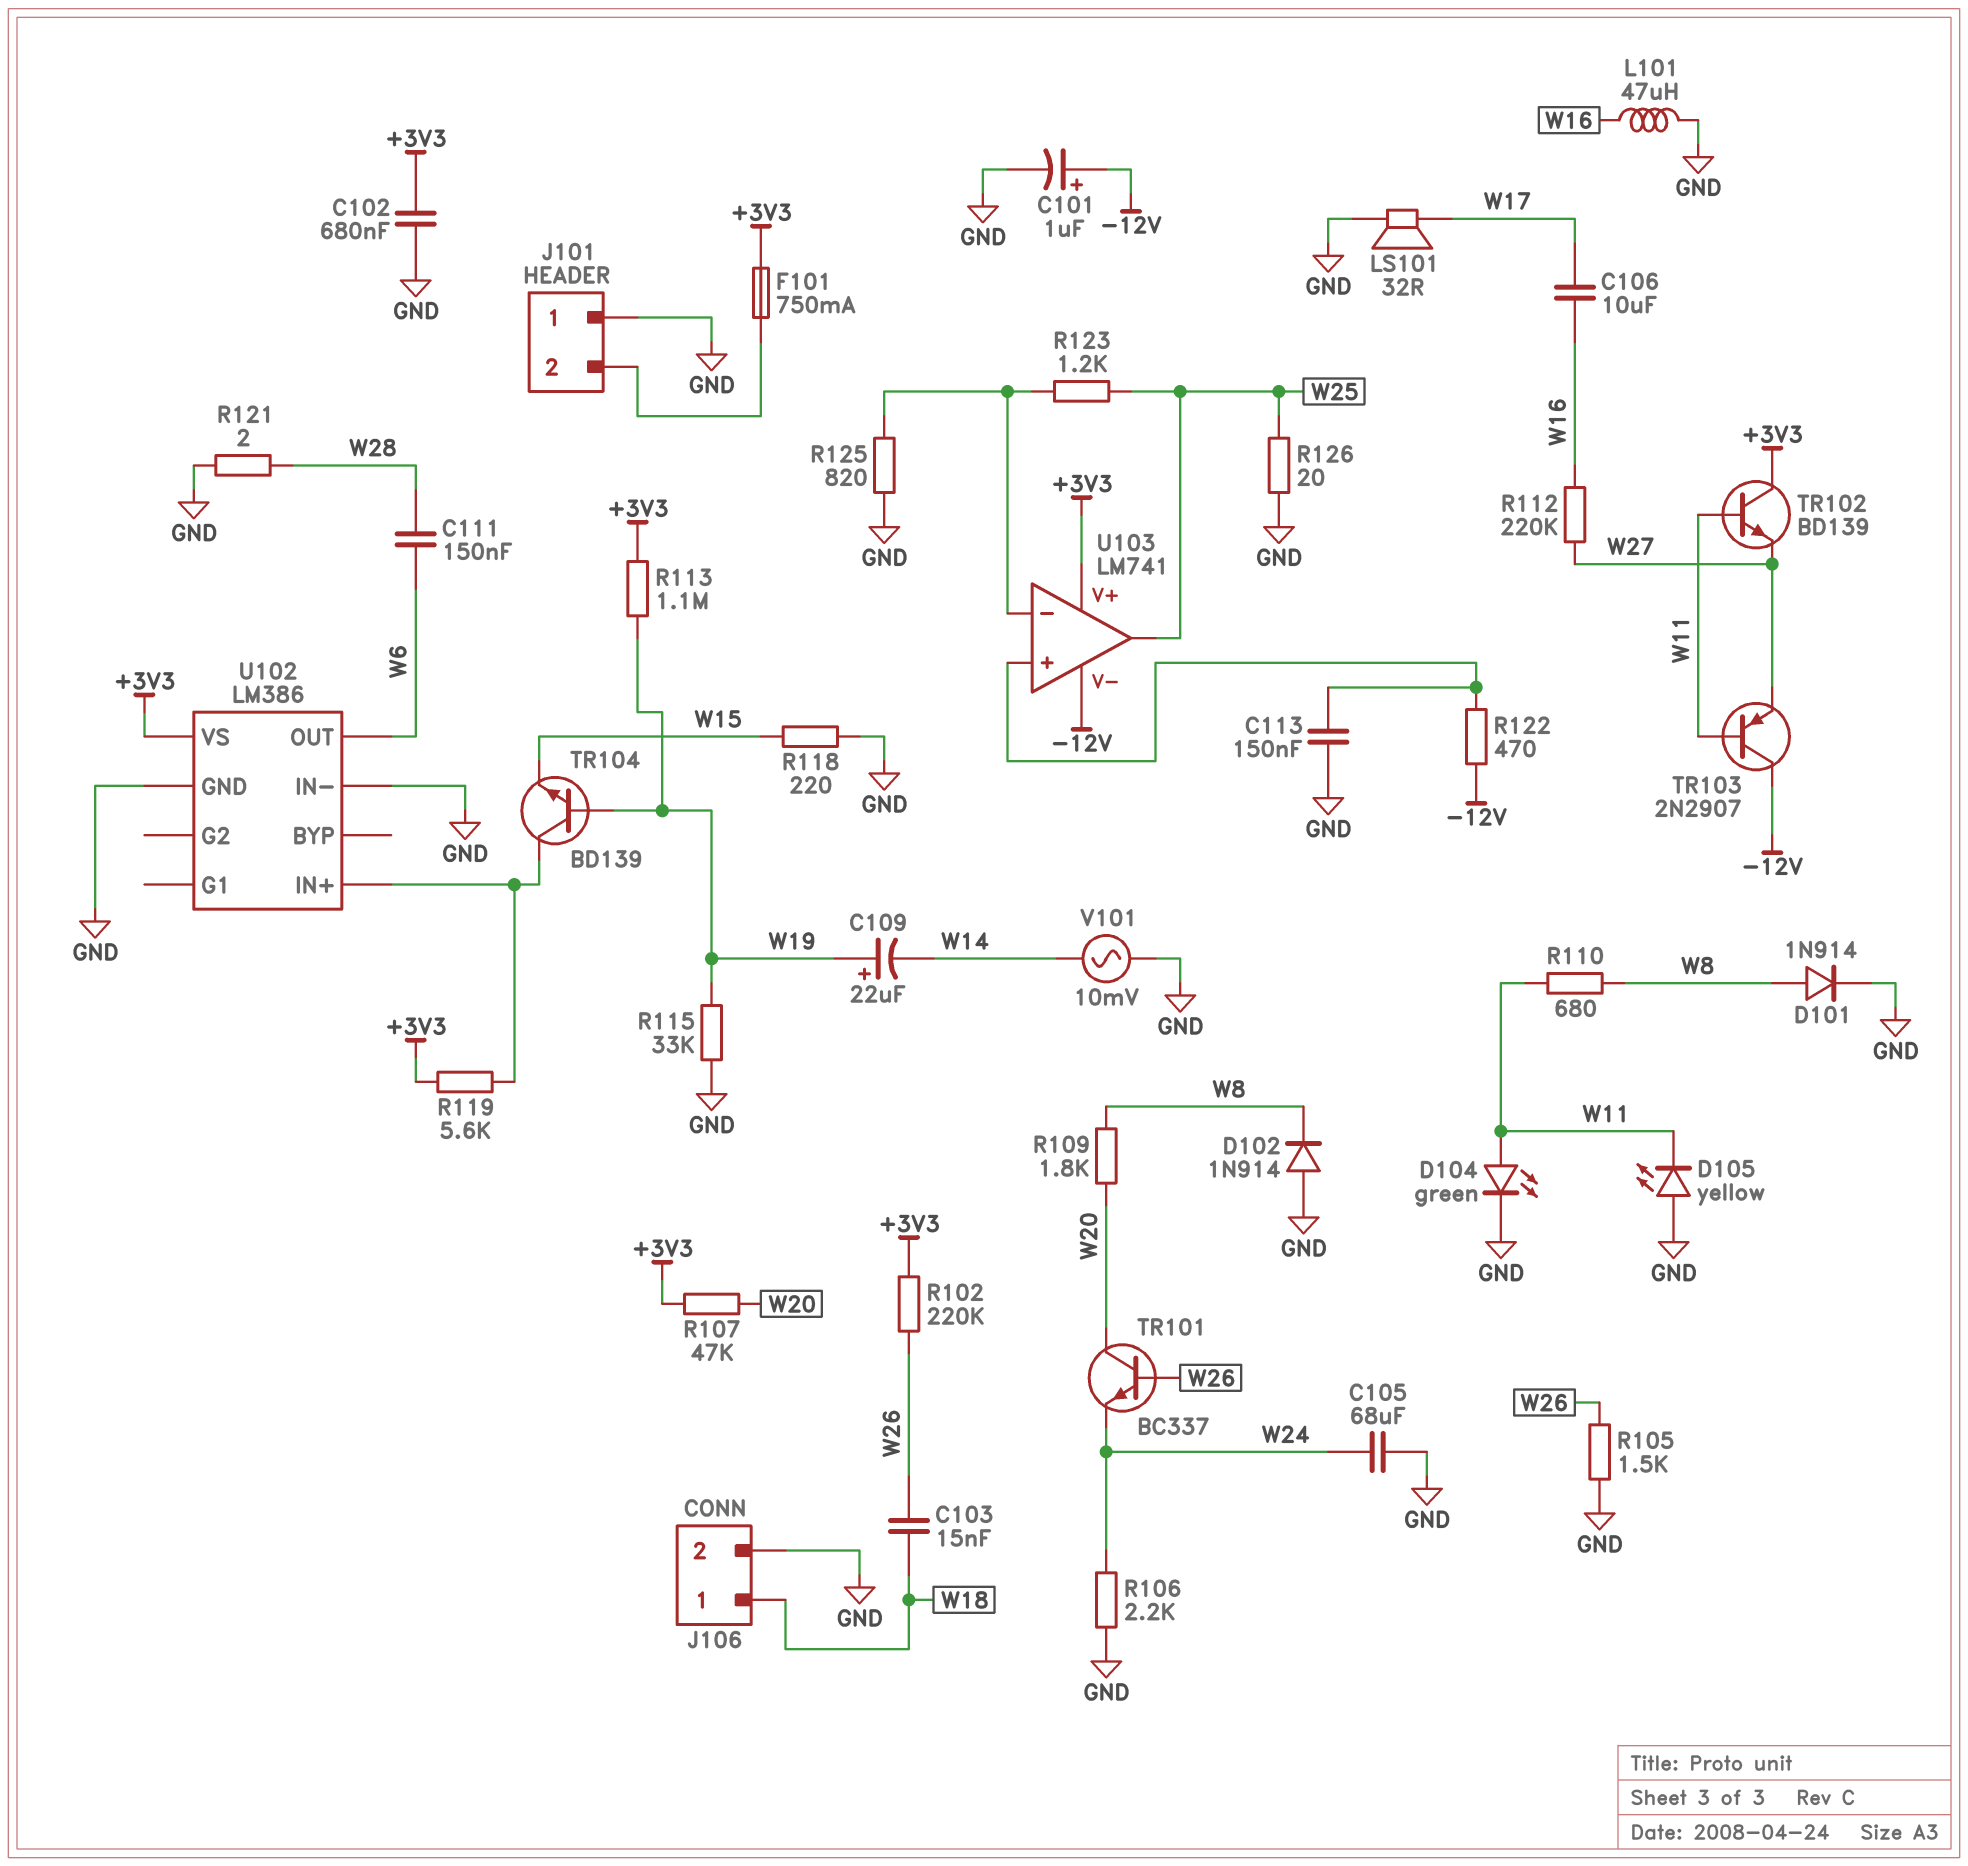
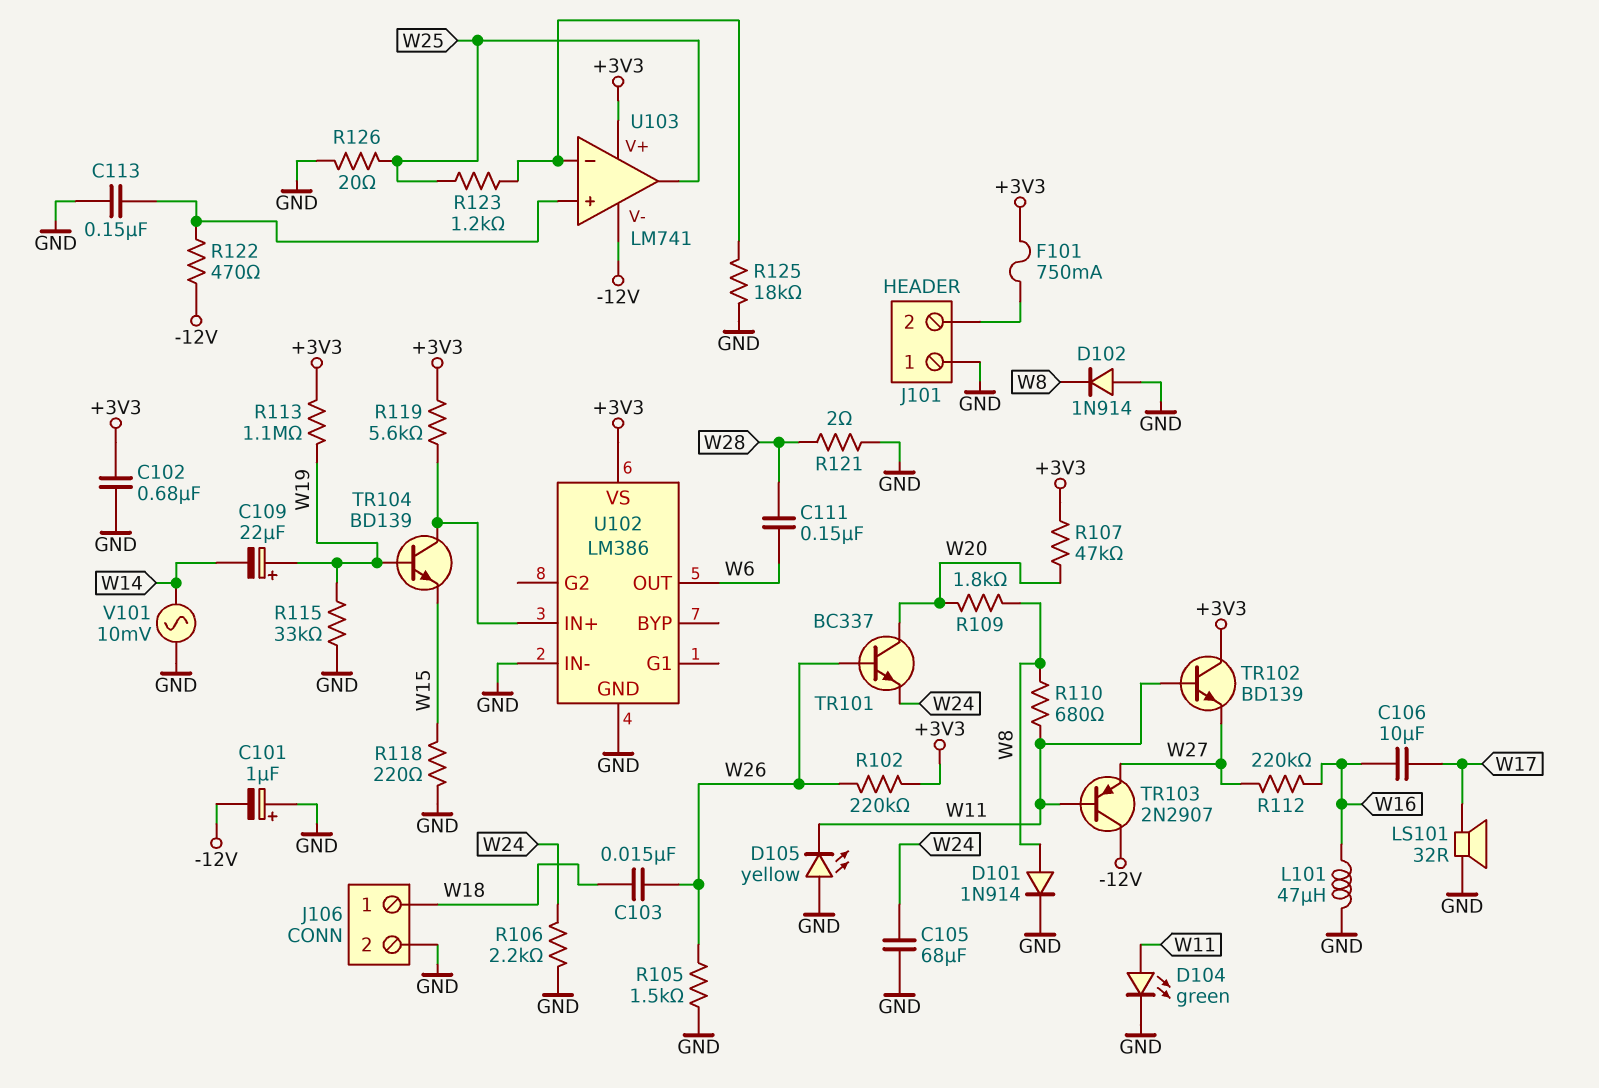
C101: 1uF (plus -12V, minus GND) -> 1uF (plus GND, minus -12V)
R125: 820 (GND, U103/in-) -> 18k (GND, U103/in-)

